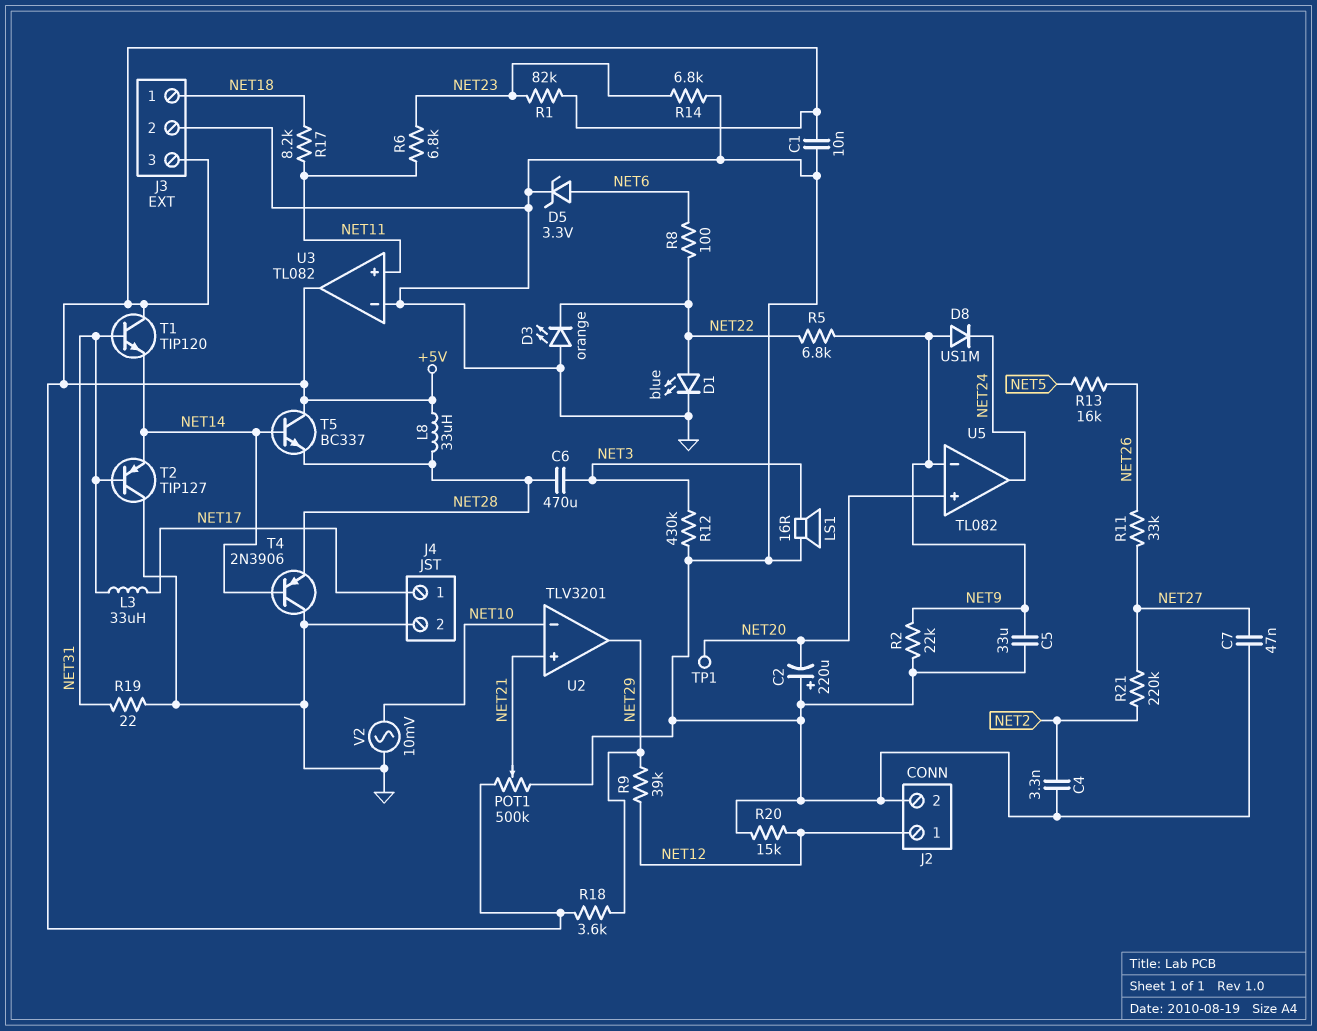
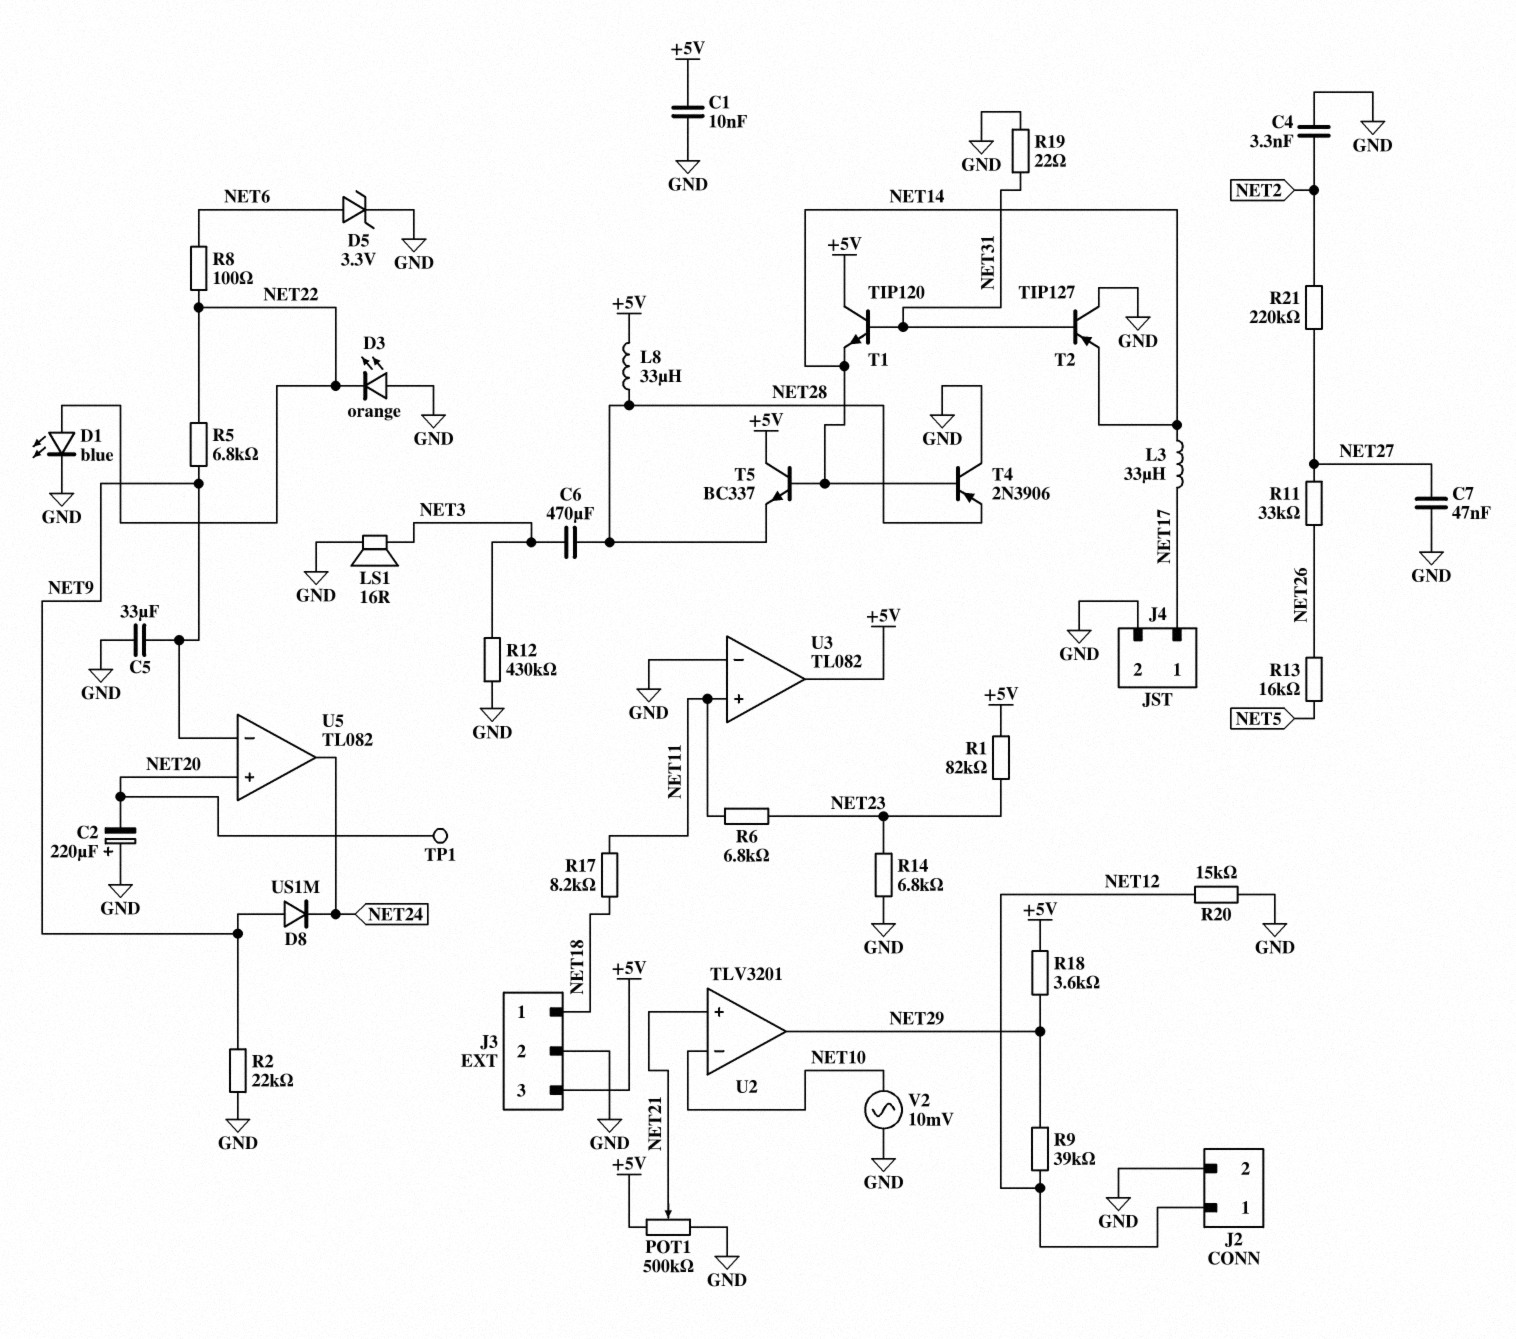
L3: 33uH (NET17, NET31) -> 33uH (NET14, NET17)

